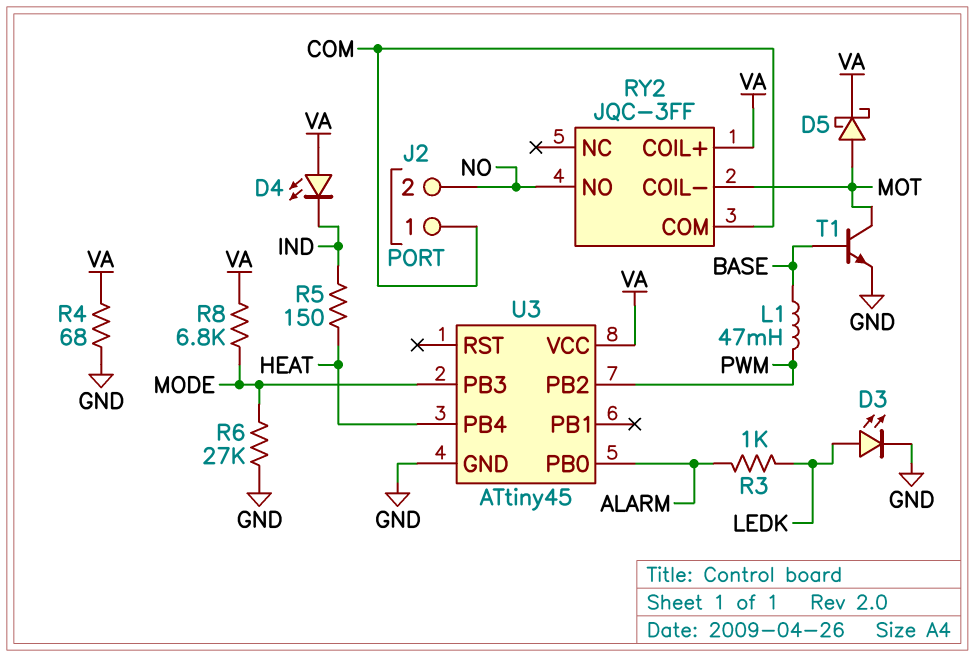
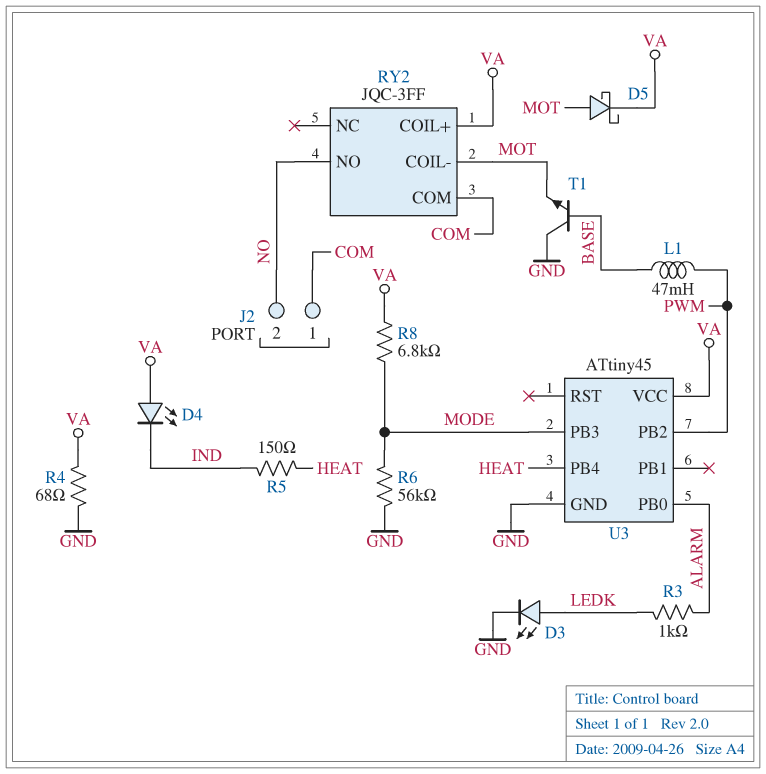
R6: 27k (GND, MODE) -> 56k (GND, MODE)
T1: NPN (B BASE, C MOT, E GND) -> NPN (B BASE, C GND, E MOT)

